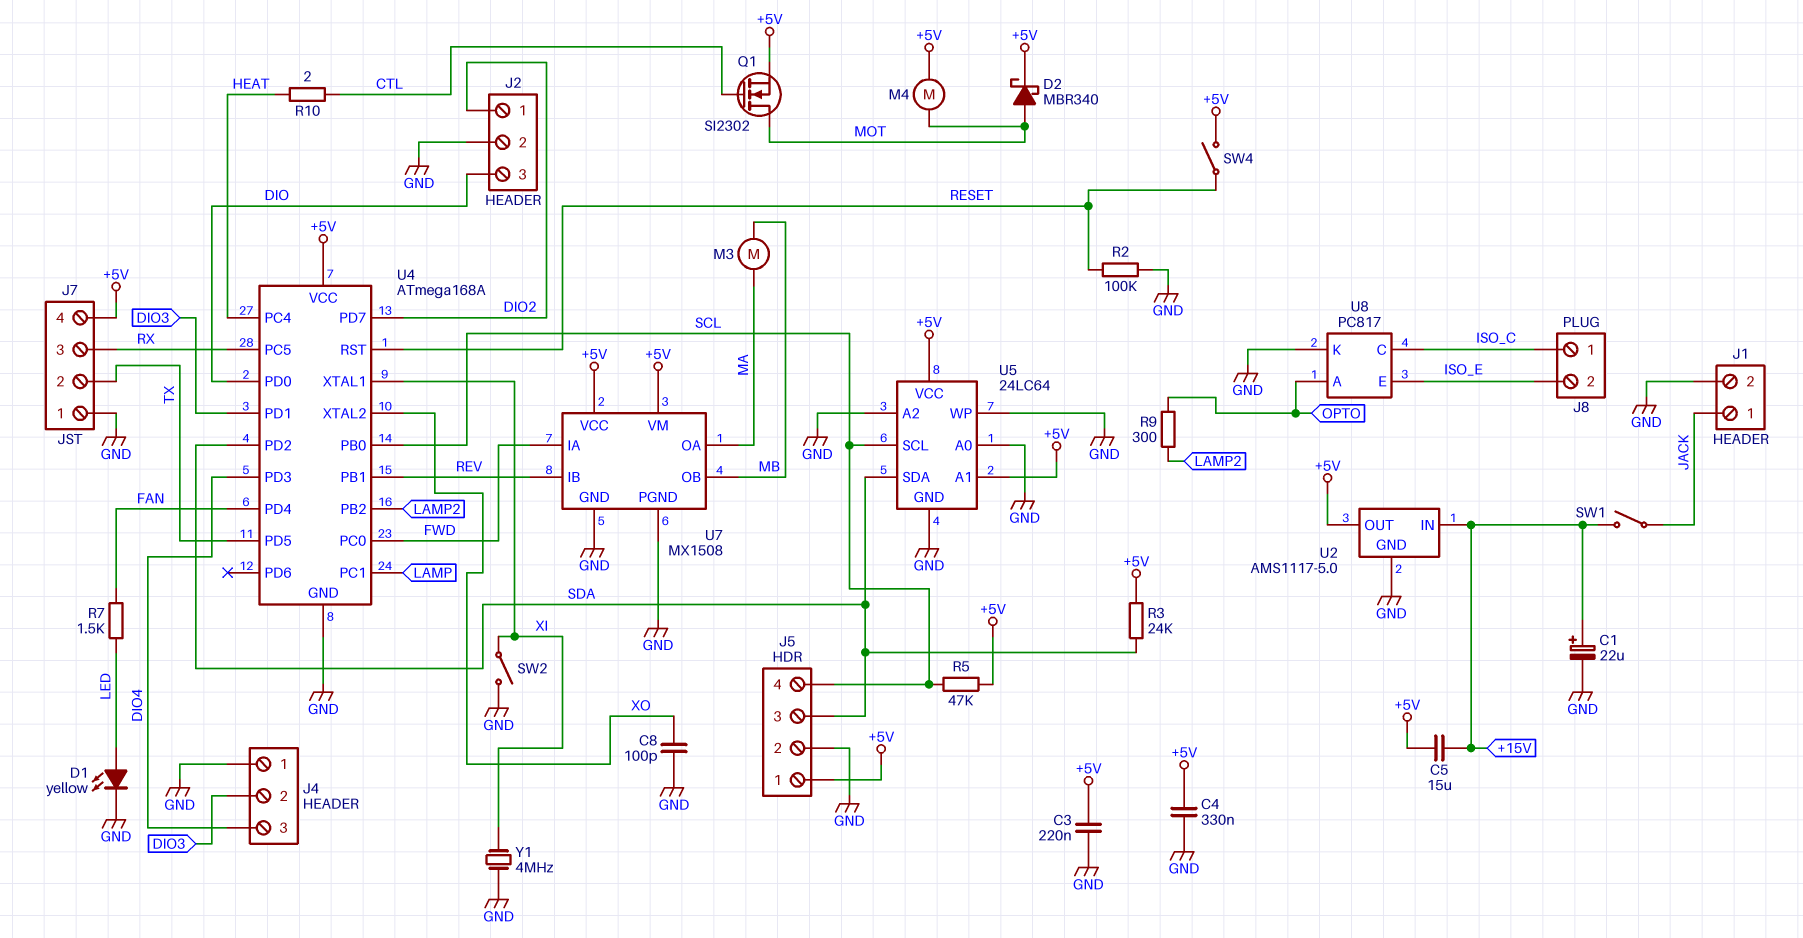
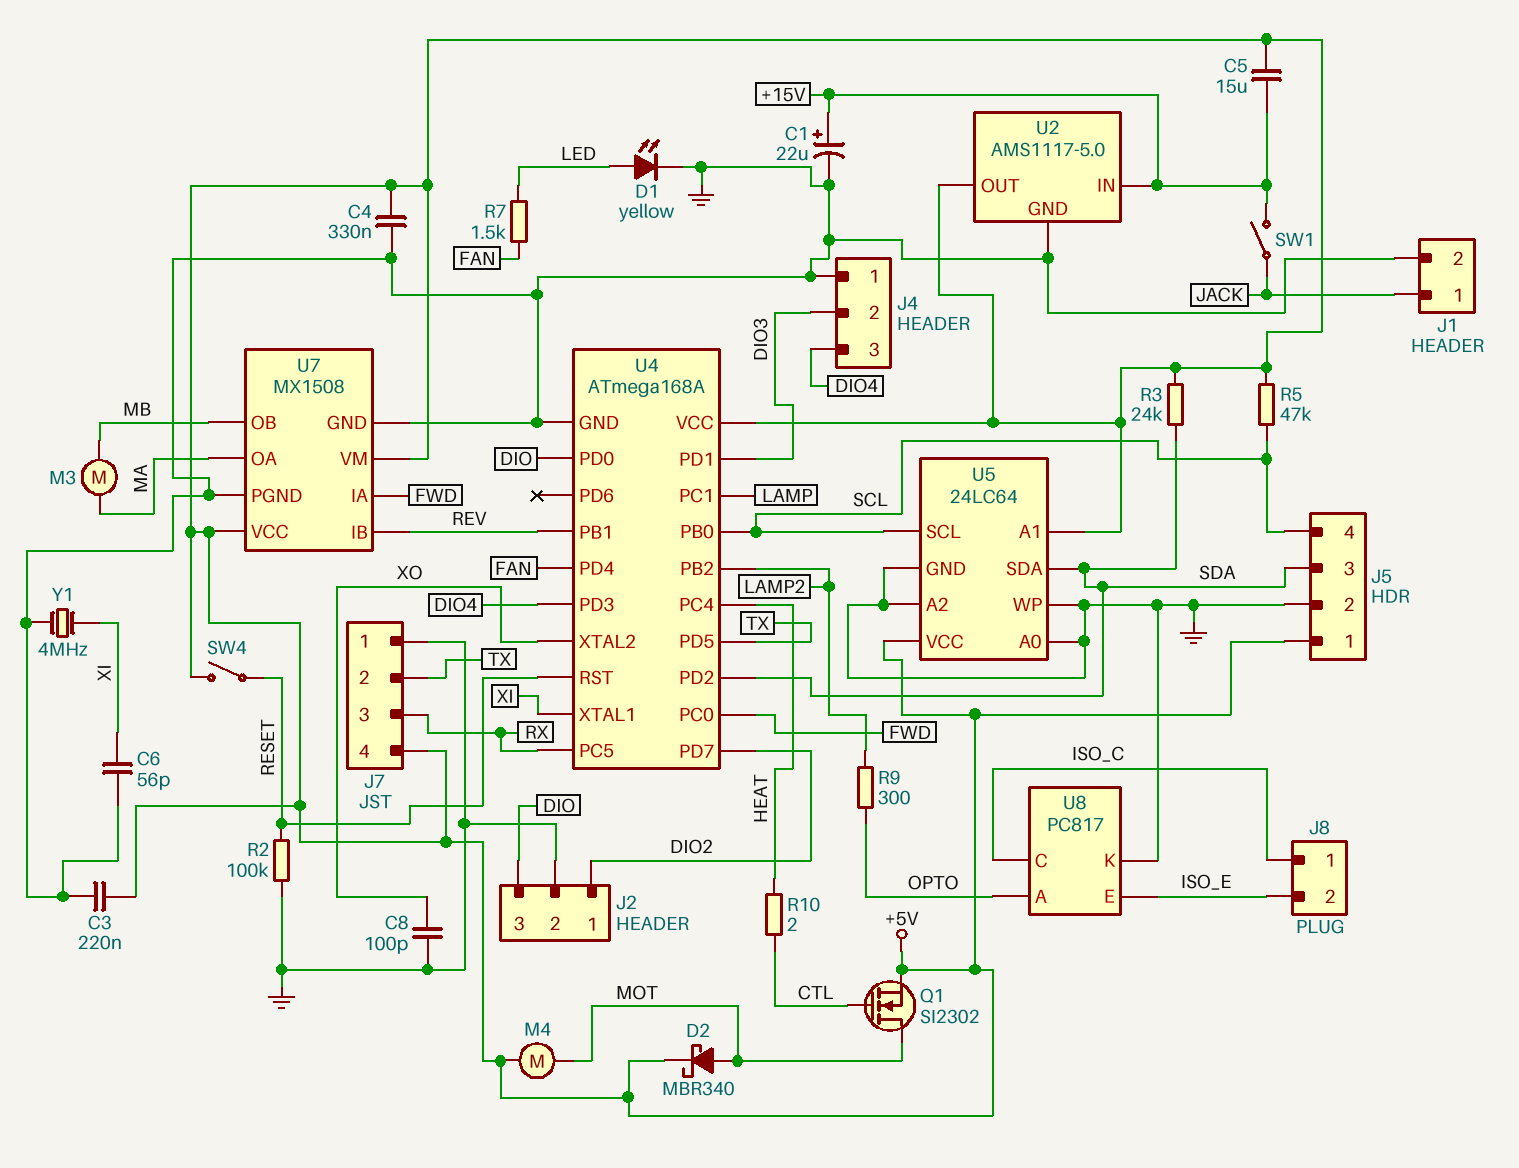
C6: none -> 56pF (GND, XI)
SW2: switch (GND, XI) -> none

